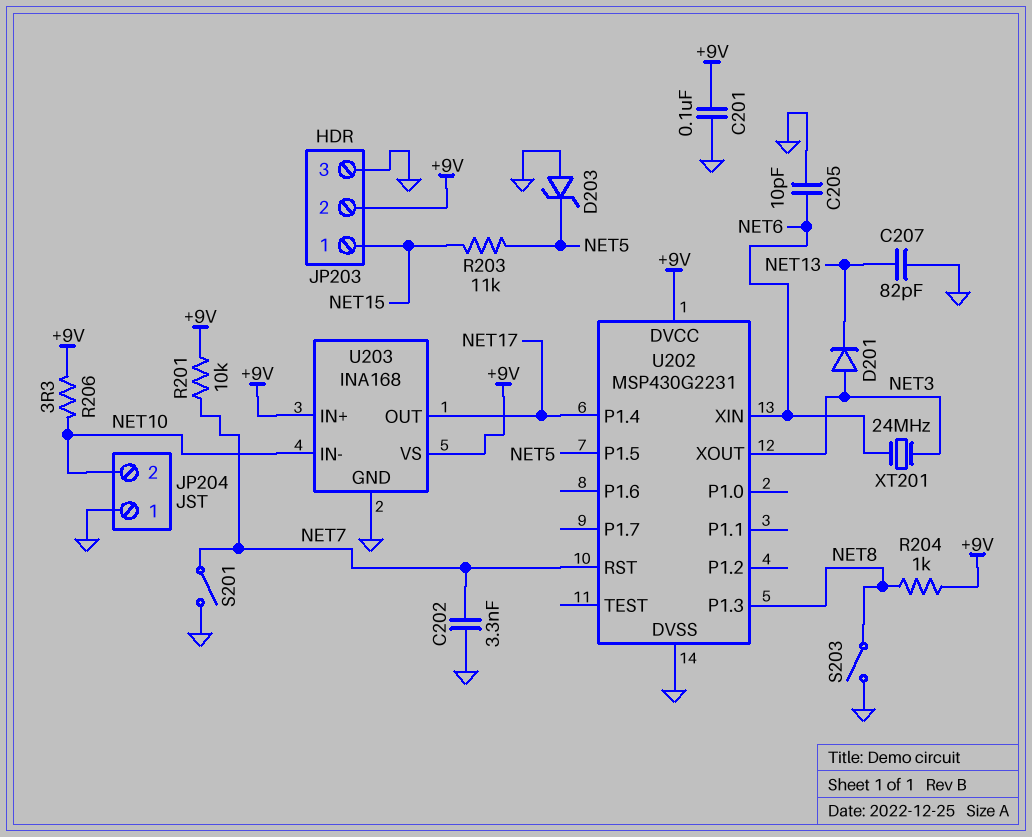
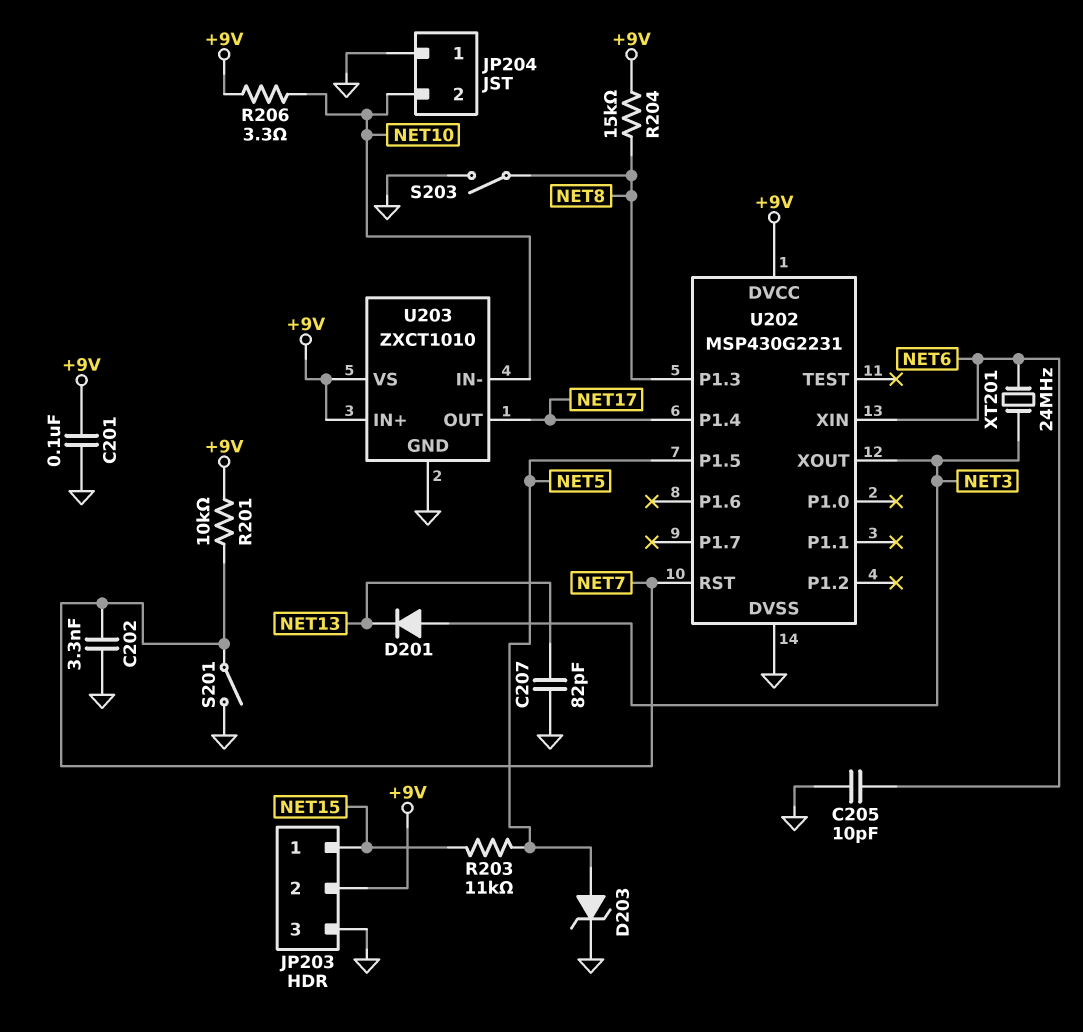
D203: zener (A GND, K NET5) -> zener (A NET5, K GND)
R204: 1k (+9V, NET8) -> 15k (+9V, NET8)
U203: INA168 -> ZXCT1010

